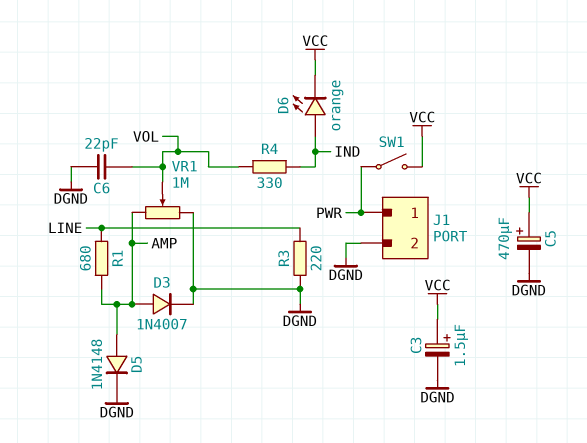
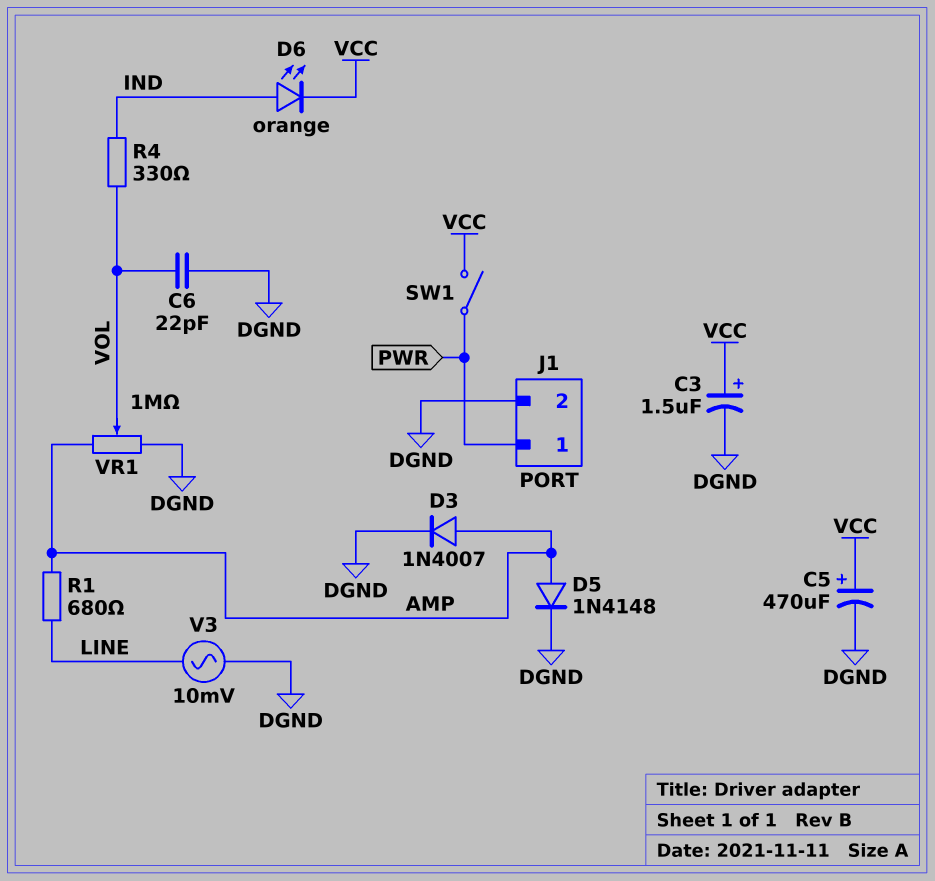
R3: 220 (DGND, LINE) -> none
V3: none -> AC 10mV (DGND, LINE)

